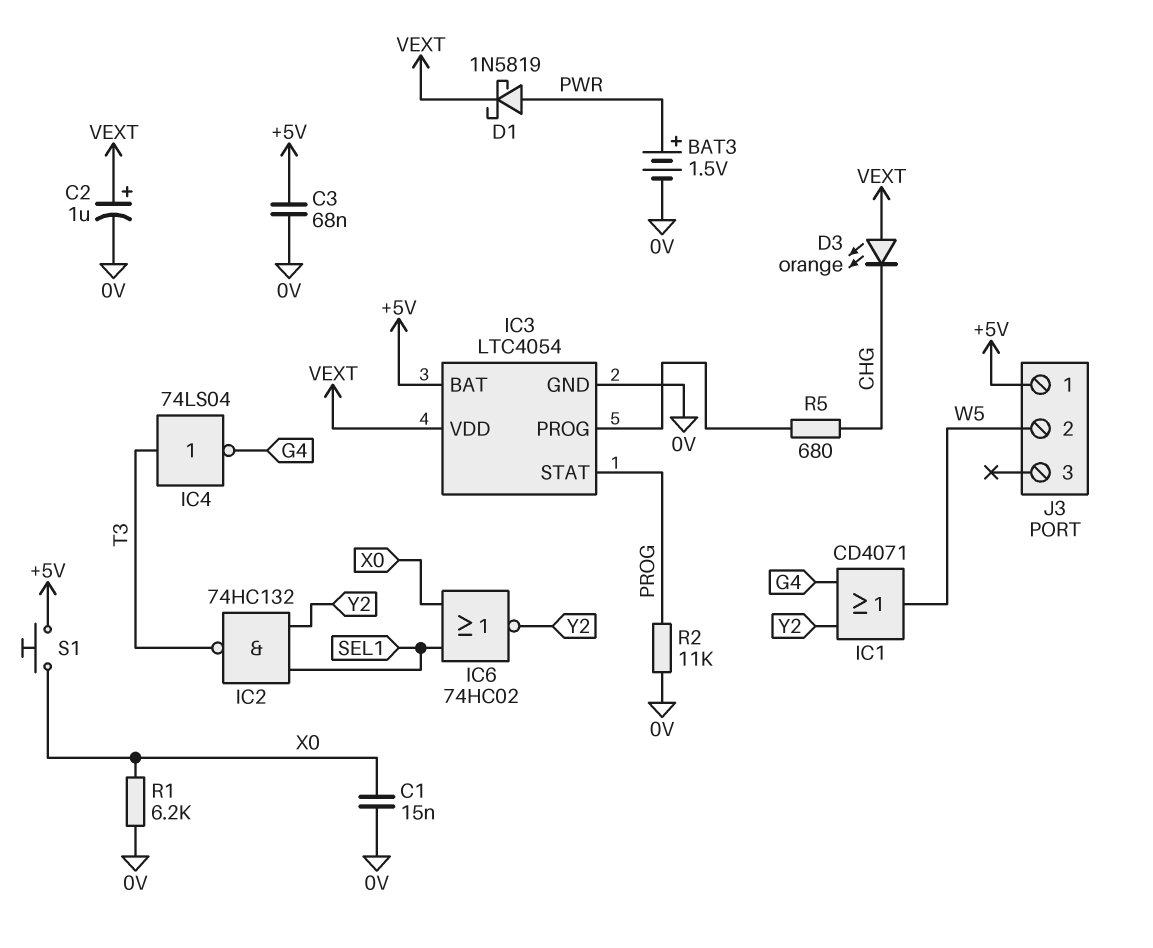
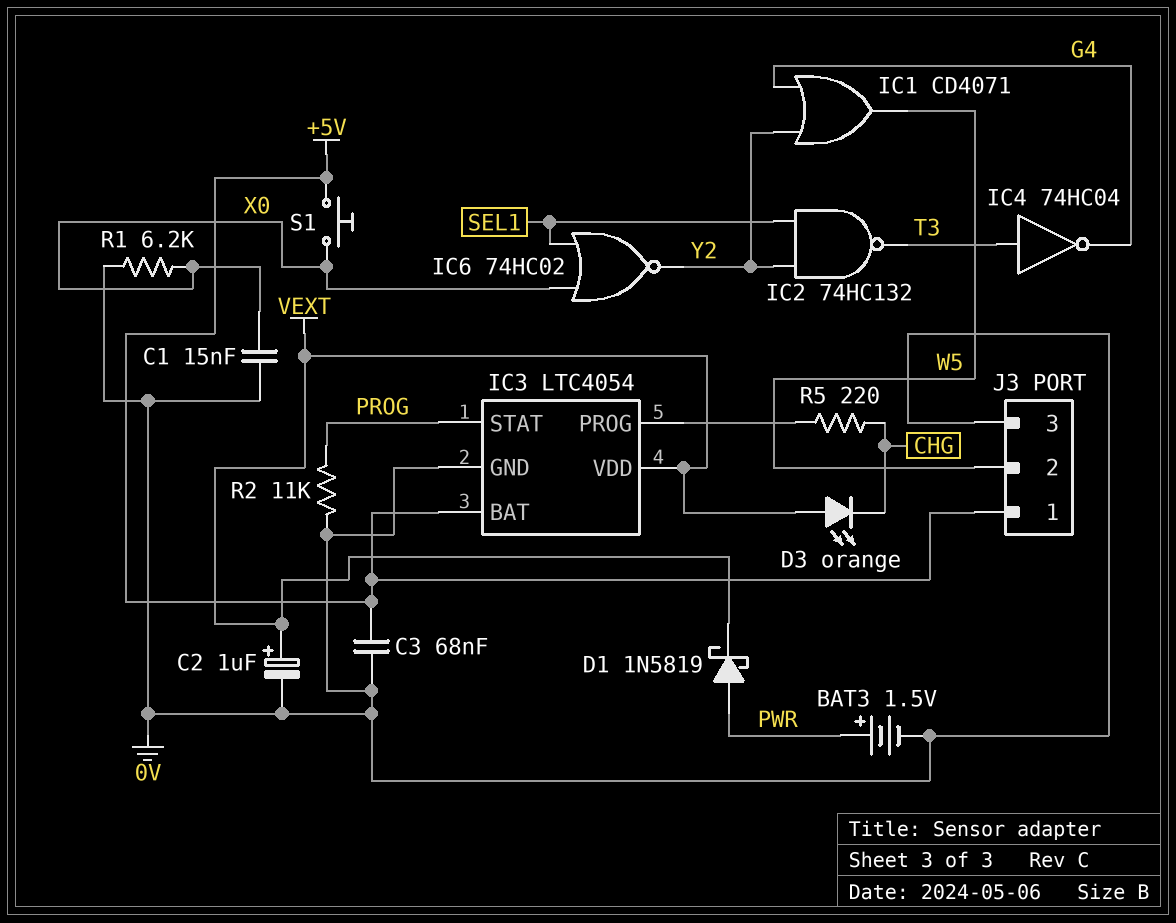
IC4: NOT 74LS04 (in T3, out G4) -> NOT 74HC04 (in T3, out G4)
J3 pin 3: none -> 0V
R5: 680 (CHG, IC3/PROG) -> 220 (CHG, IC3/PROG)

